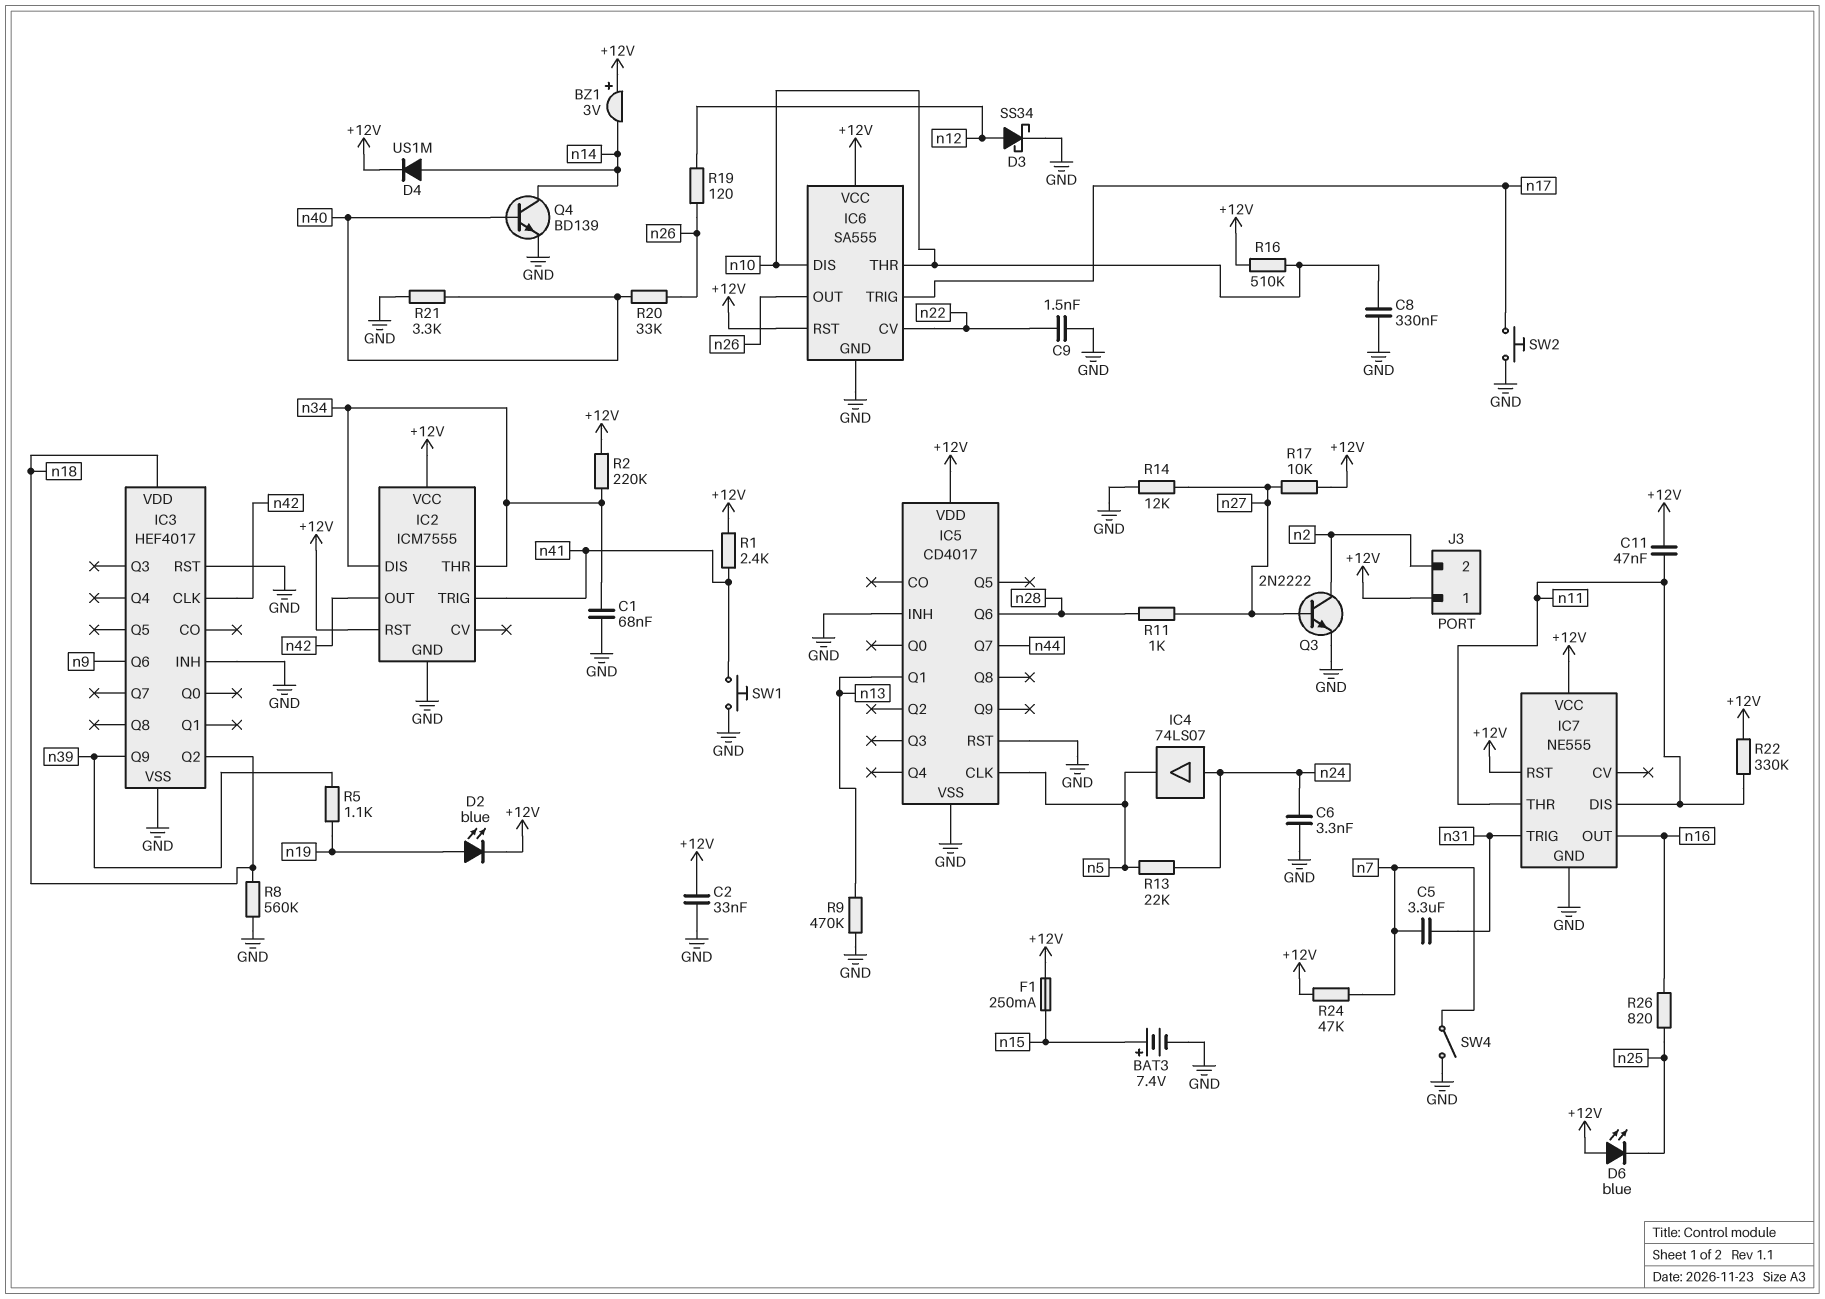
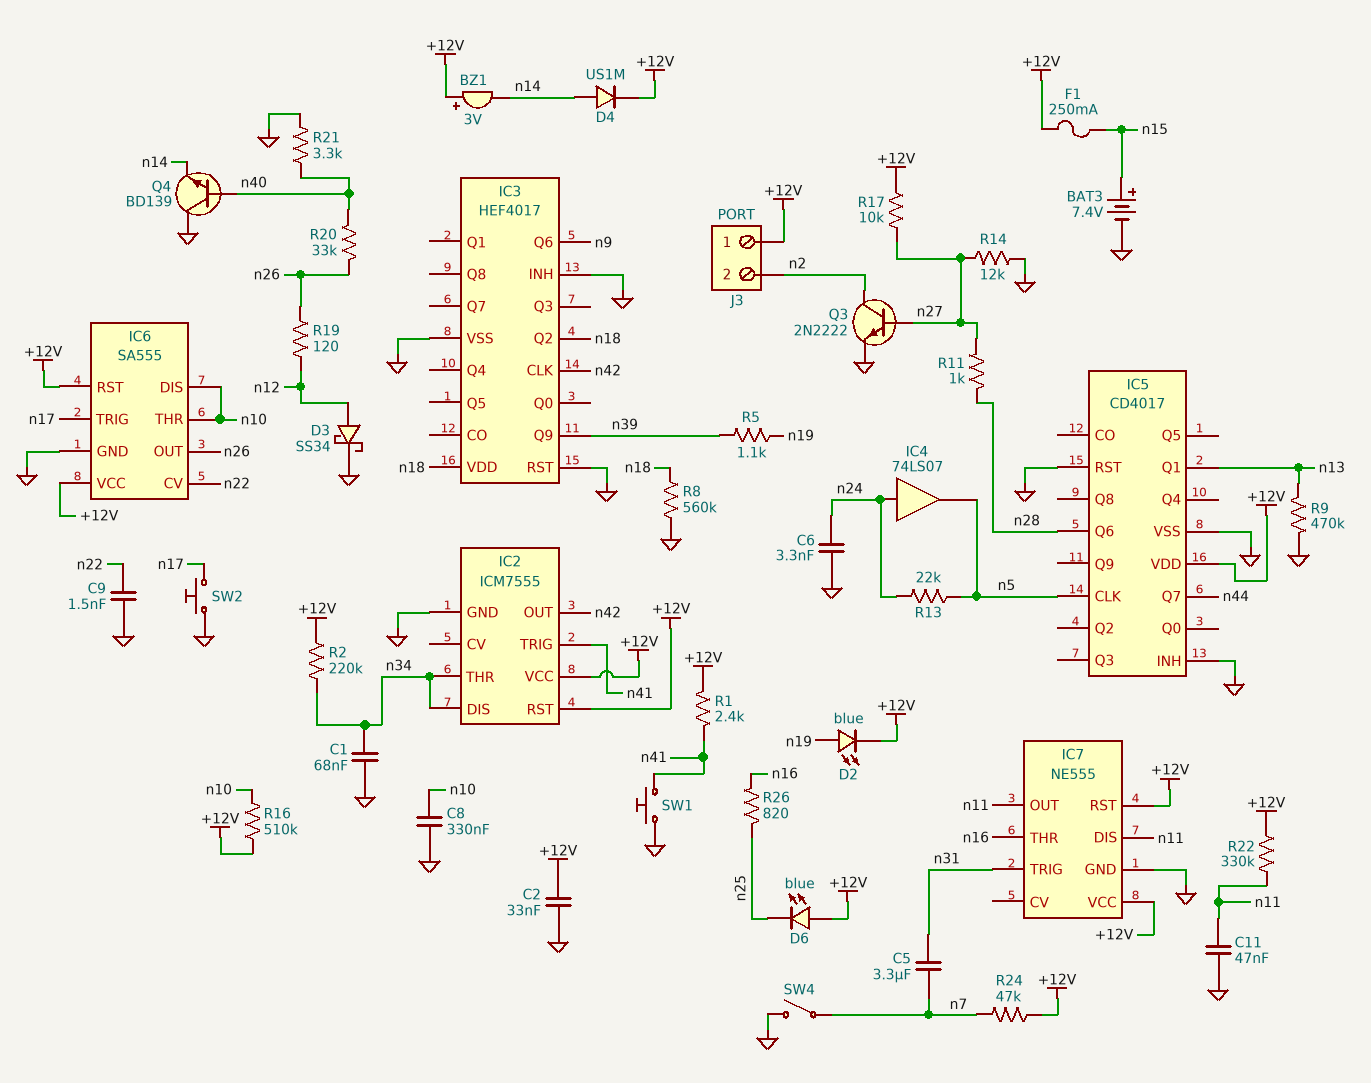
C11: 47nF (+12V, n11) -> 47nF (GND, n11)
IC7 pin OUT: n16 -> n11
IC7 pin THR: n11 -> n16
Q4: NPN BD139 (B n40, C n14, E GND) -> NPN BD139 (B n40, C GND, E n14)

